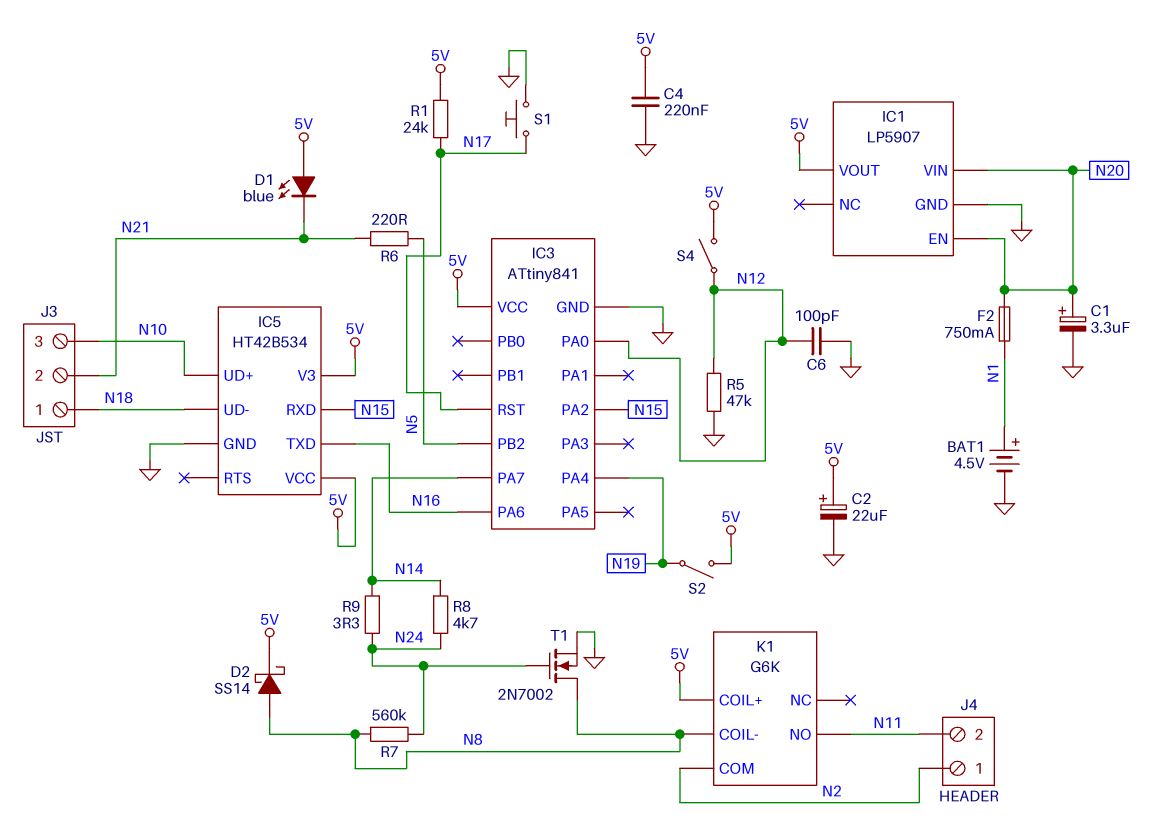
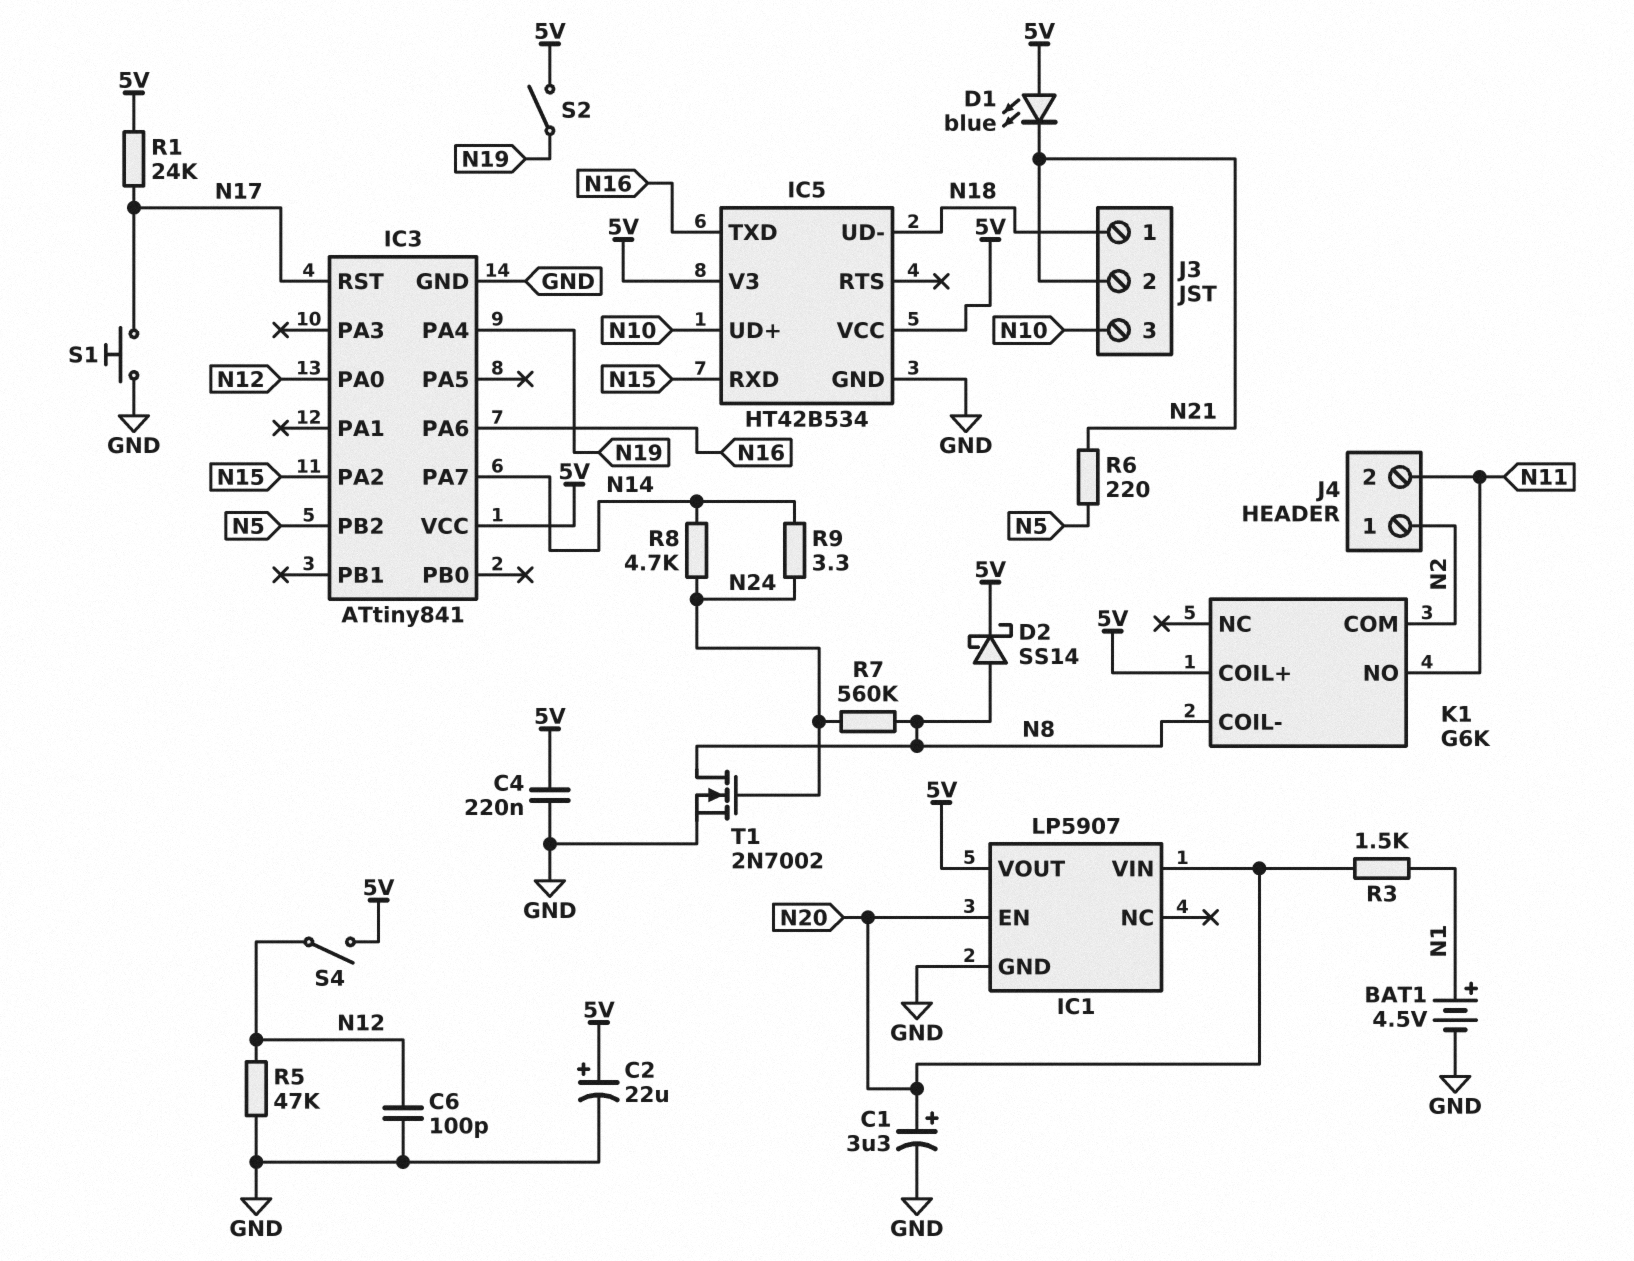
F2: 750mA (N1, N20) -> none
R3: none -> 1.5k (N1, N20)

